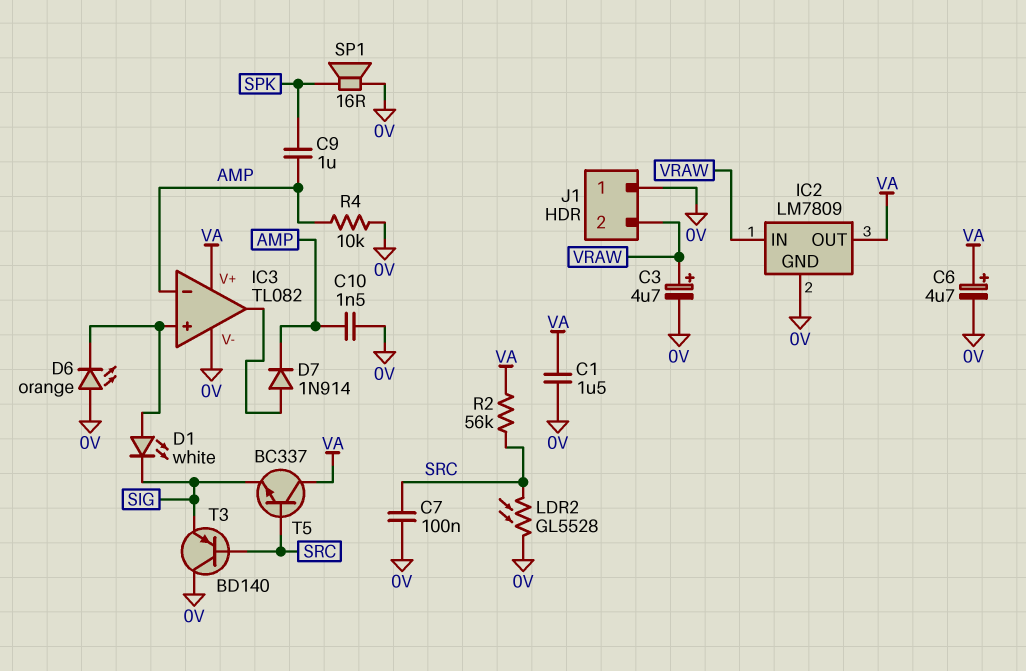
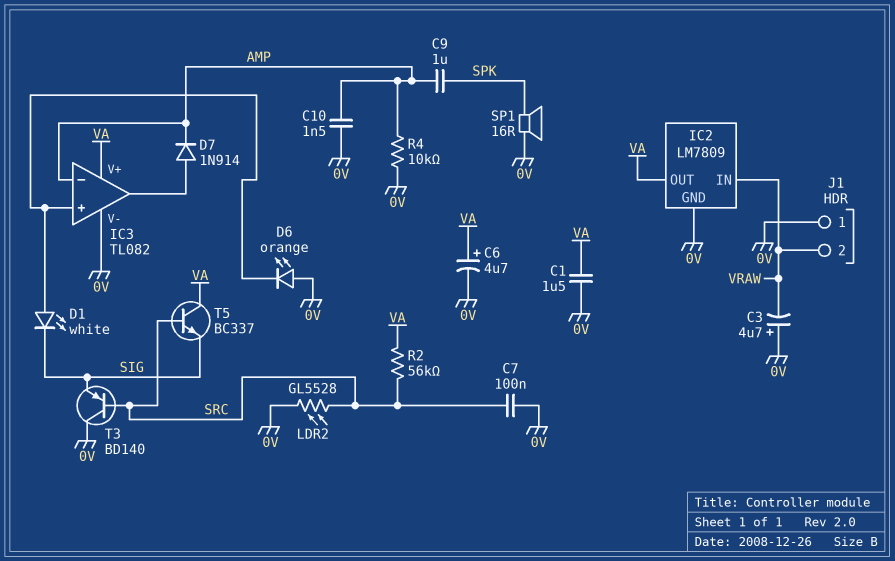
C3: 4.7uF (plus VRAW, minus 0V) -> 4.7uF (plus 0V, minus VRAW)

